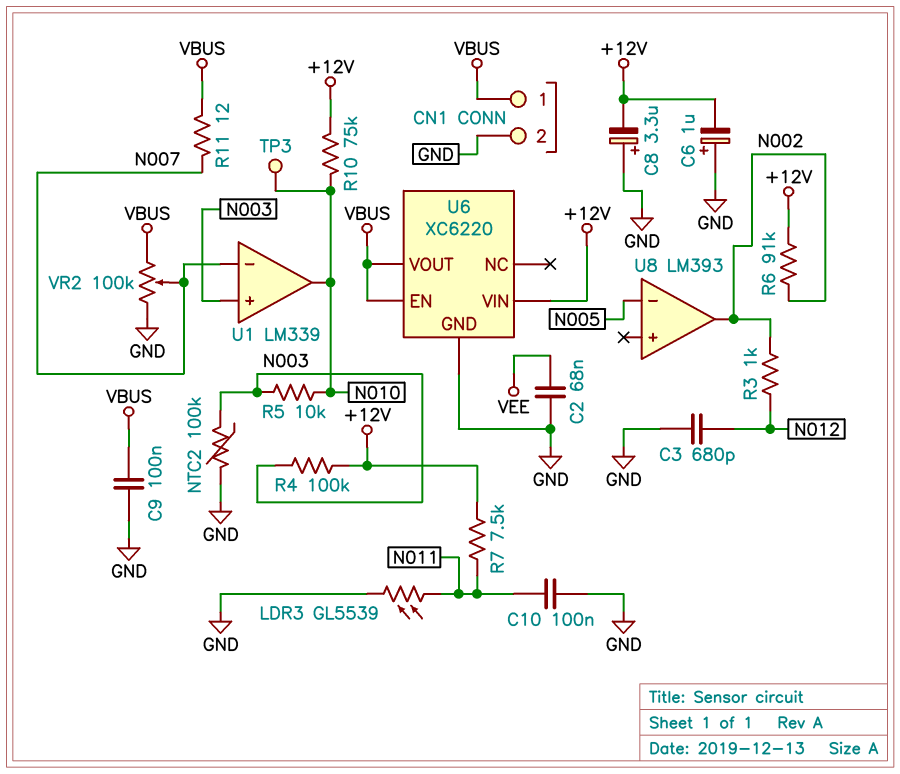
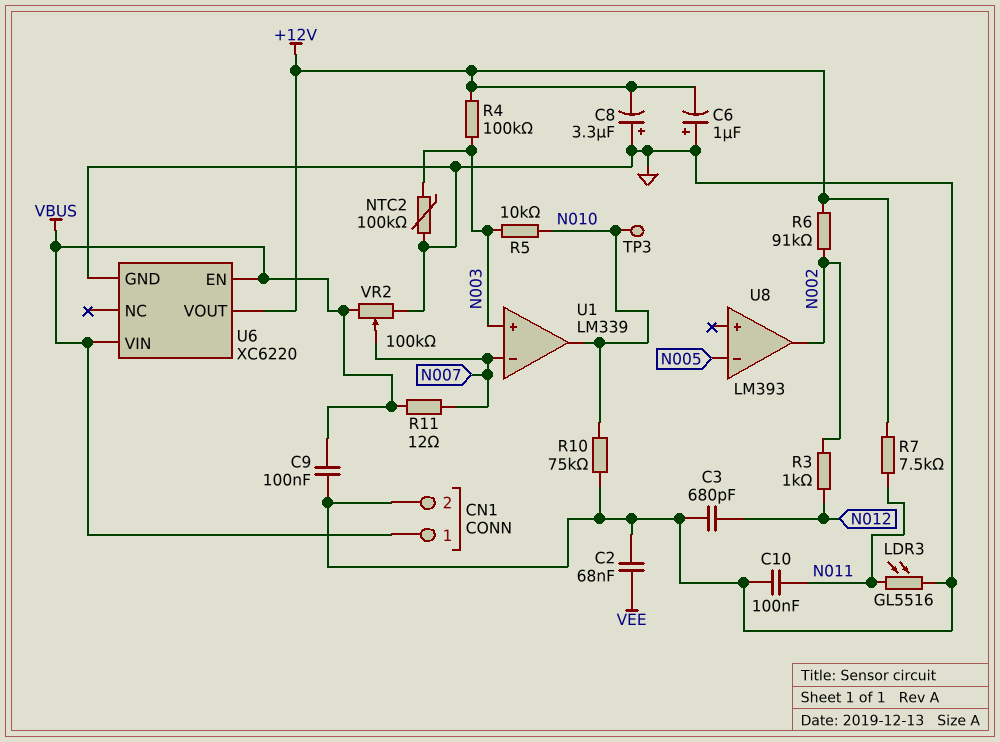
LDR3: GL5539 (GND, N011) -> GL5516 (GND, N011)
R10: 75k (+12V, N010) -> 75k (GND, N010)
U6 pin VIN: +12V -> VBUS
U6 pin VOUT: VBUS -> +12V

